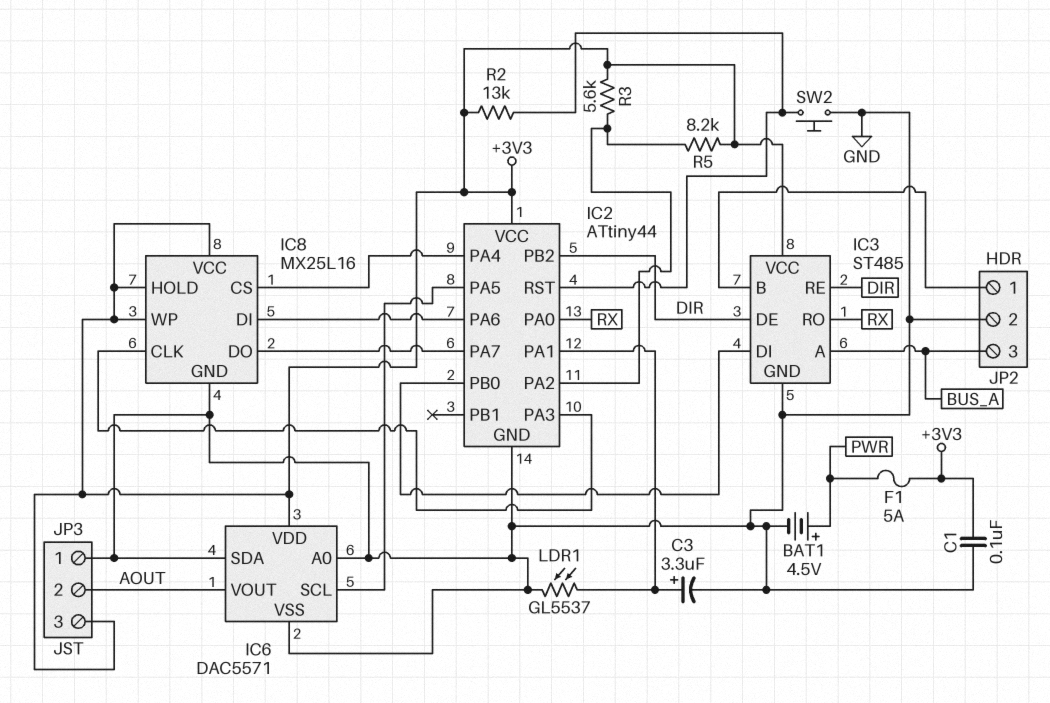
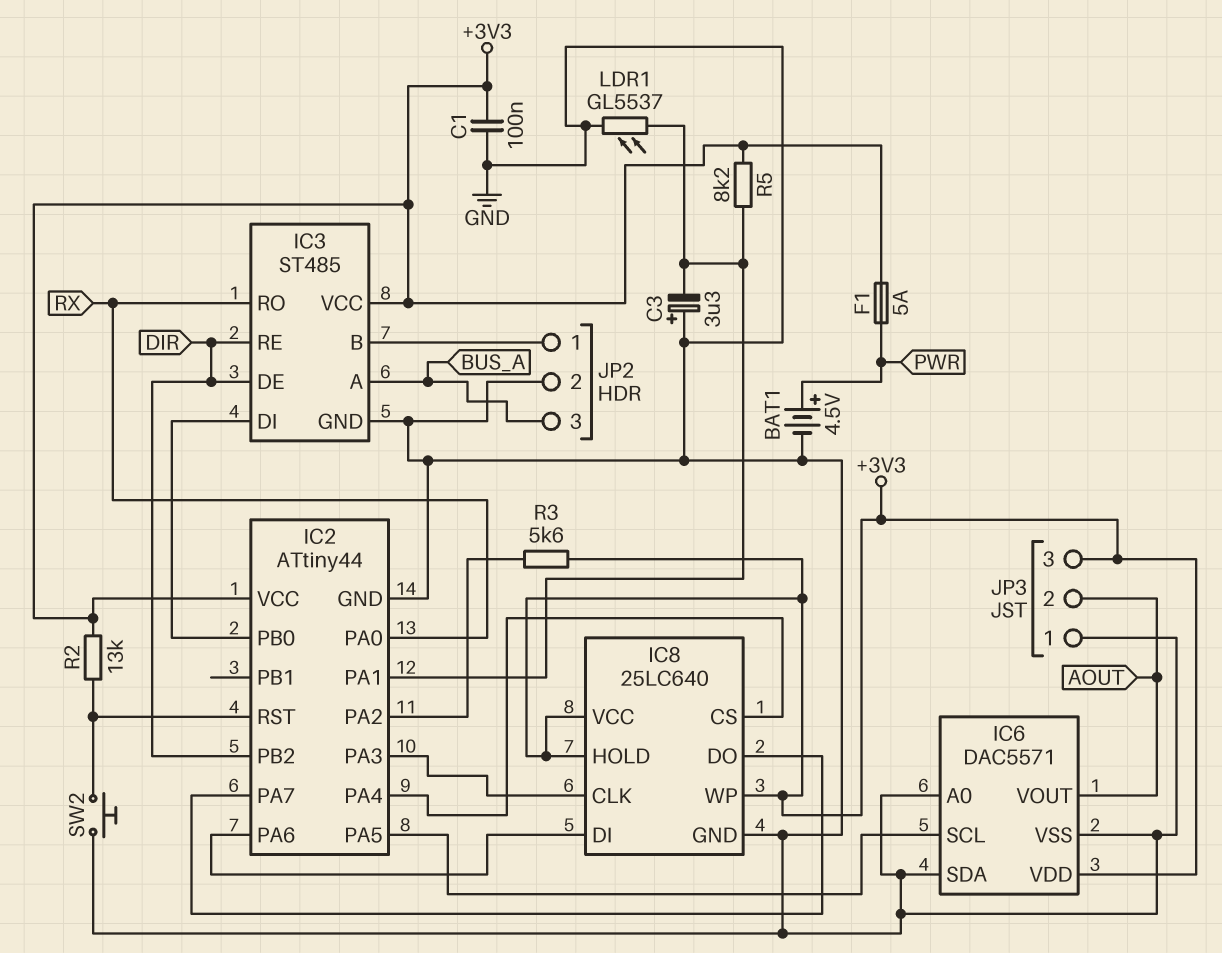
C3: 3.3uF (plus IC2/PA1, minus GND) -> 3.3uF (plus GND, minus IC2/PA1)
IC8: MX25L16 -> 25LC640
R5: 8.2k (+3V3, IC2/PA2) -> 8.2k (+3V3, IC2/PA1)

